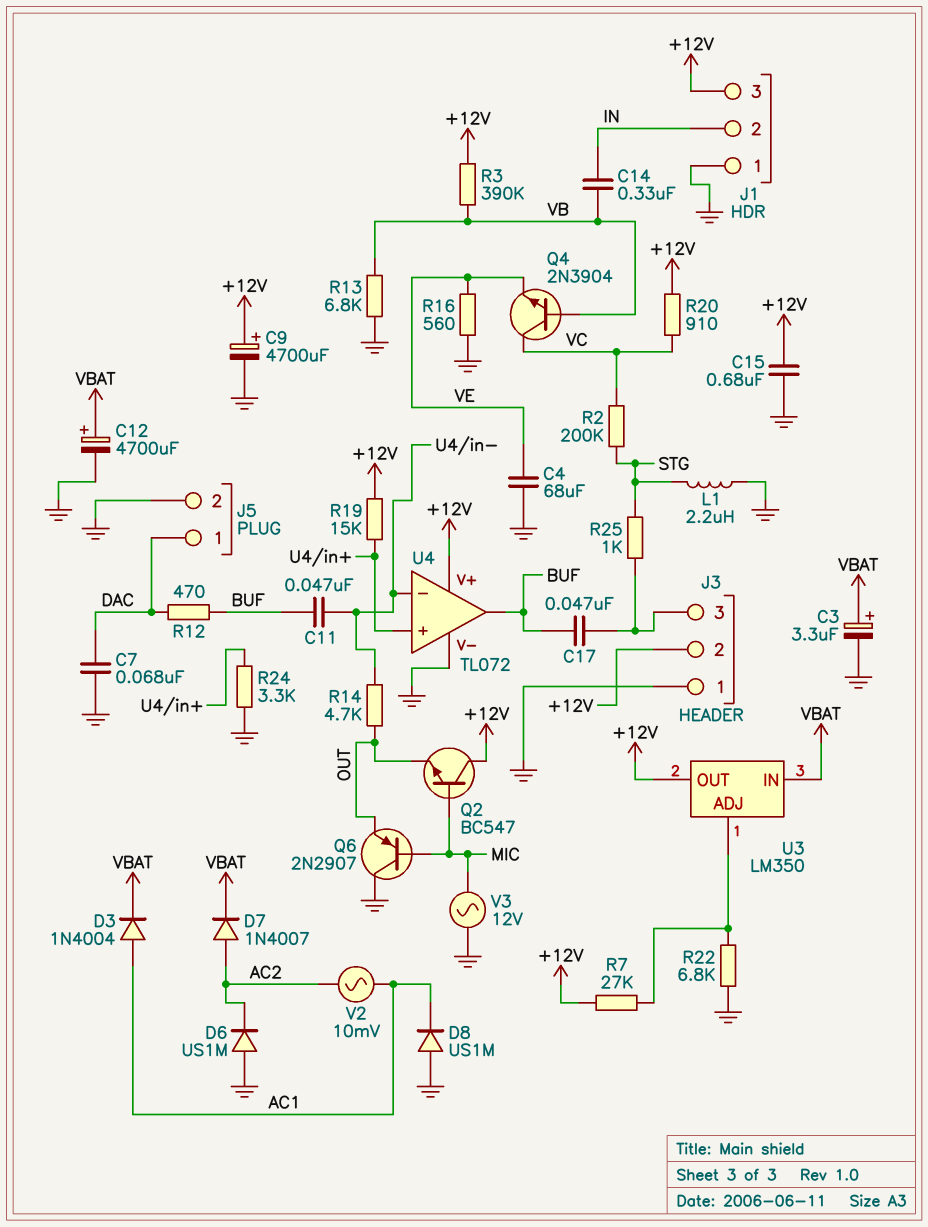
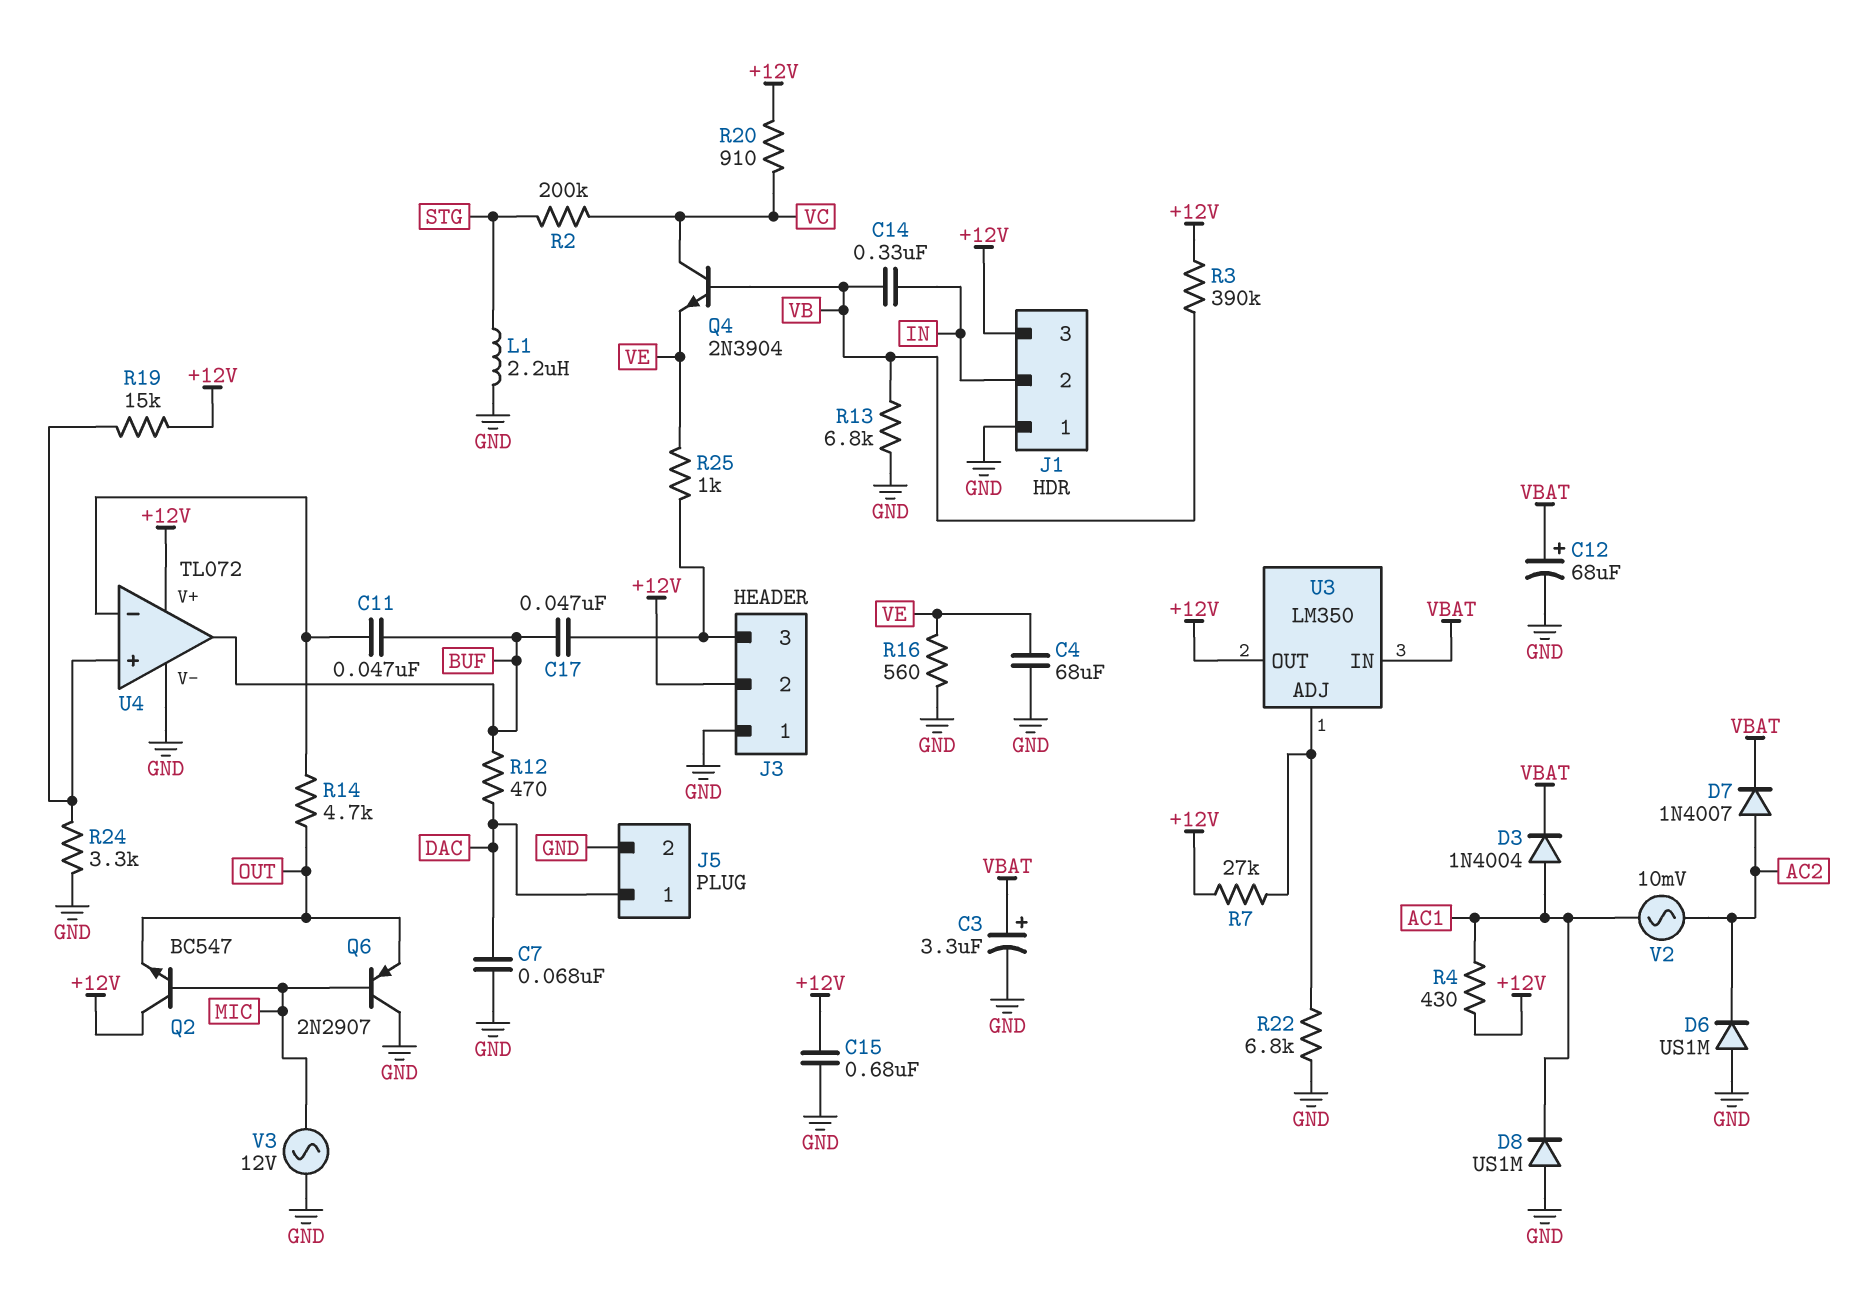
C9: 4700uF (plus +12V, minus GND) -> none
C12: 4700uF (plus VBAT, minus GND) -> 68uF (plus VBAT, minus GND)
R4: none -> 430 (+12V, AC1)
R25: 1k (J3/3, STG) -> 1k (J3/3, VE)

